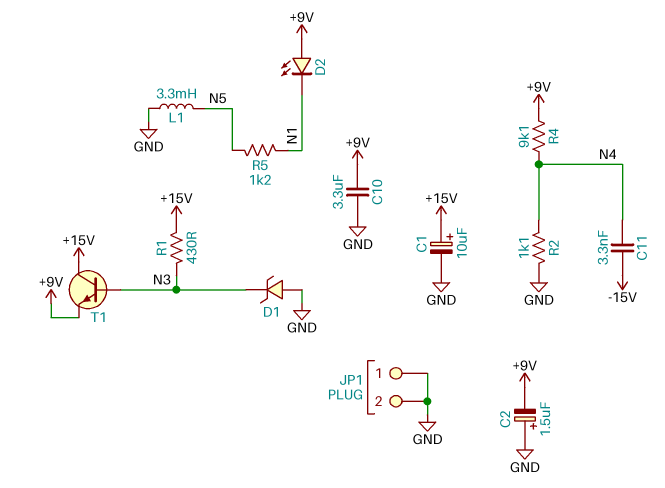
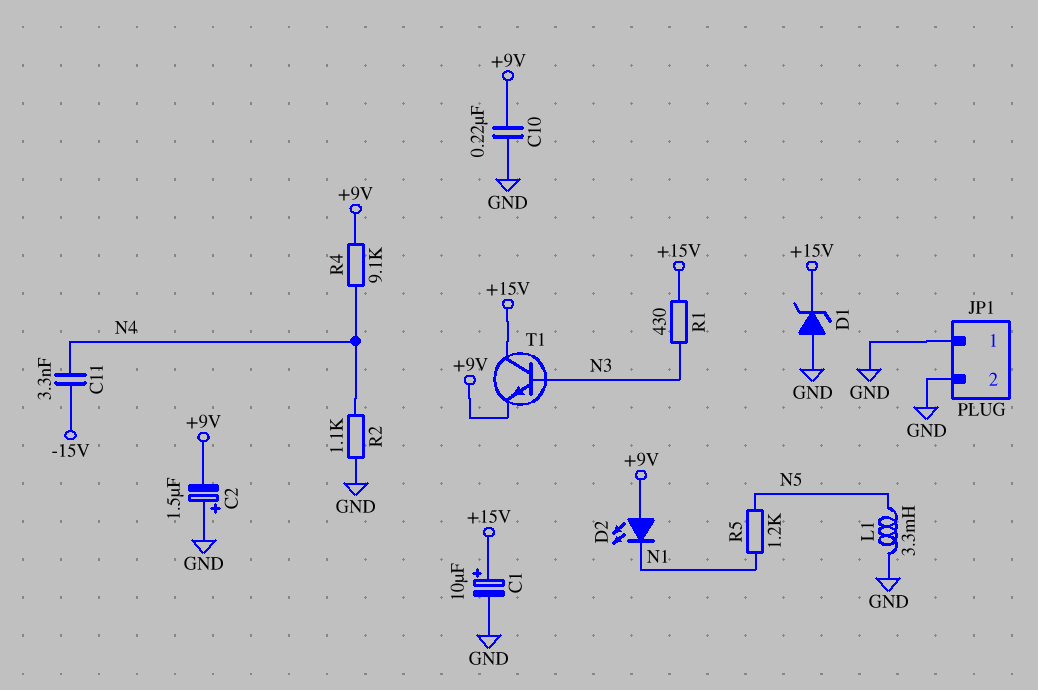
C10: 3.3uF (+9V, GND) -> 220nF (+9V, GND)
D1: zener (A GND, K N3) -> zener (A GND, K +15V)

